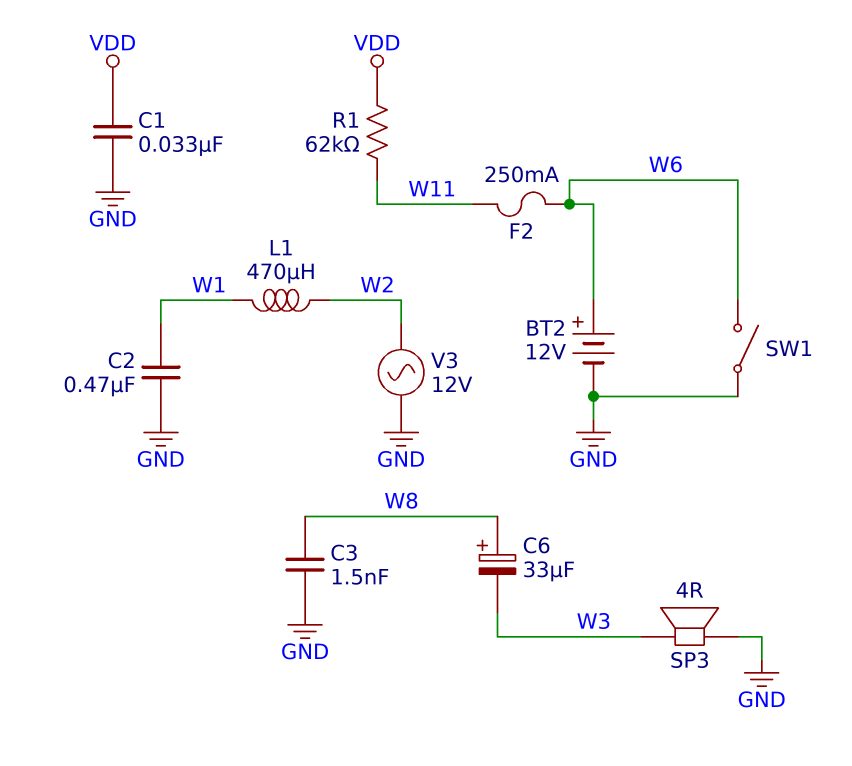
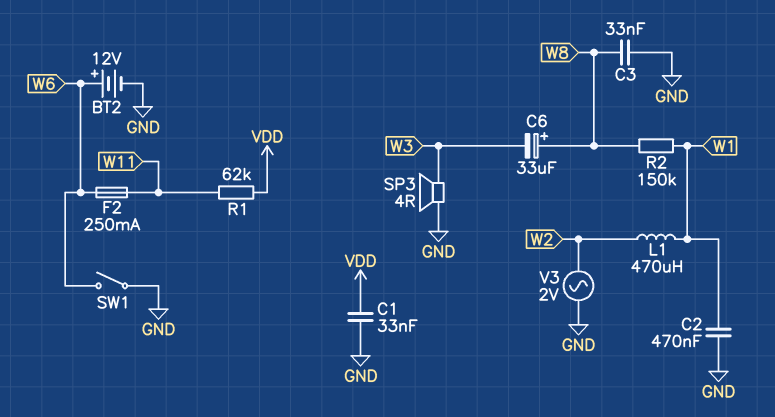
C3: 1.5nF (GND, W8) -> 33nF (GND, W8)
R2: none -> 150k (W1, W8)
V3: AC 12V (GND, W2) -> AC 2V (GND, W2)

